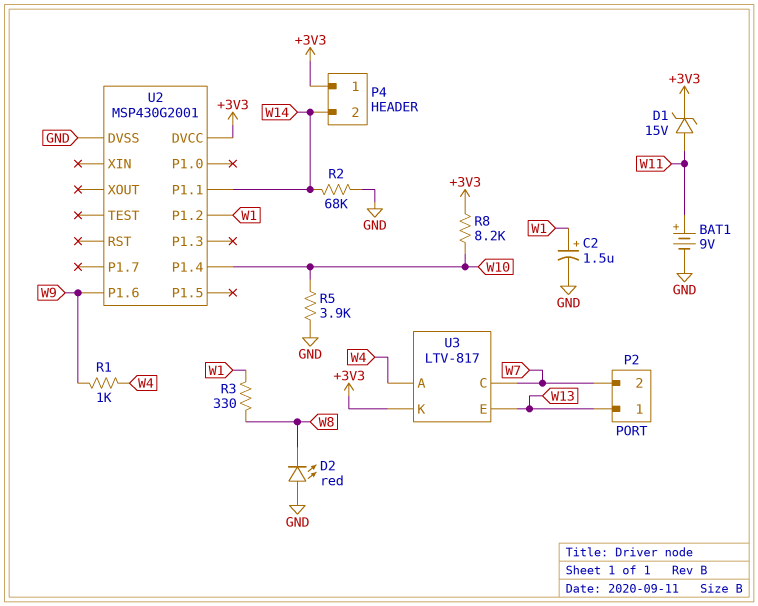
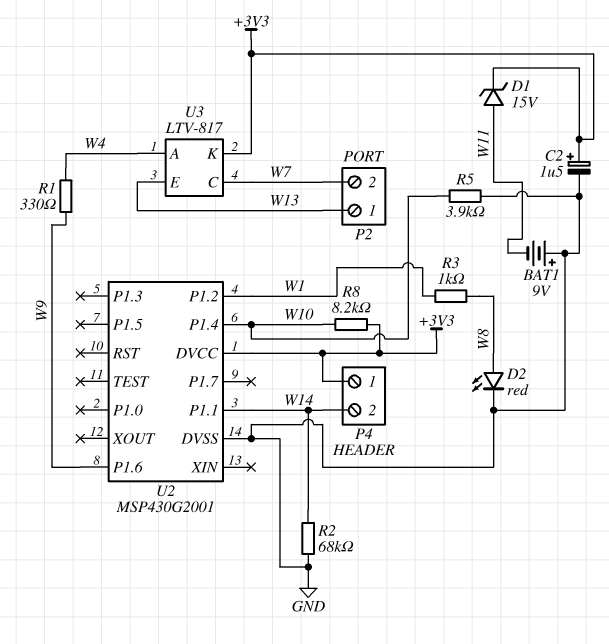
BAT1: 9V (plus W11, minus GND) -> 9V (plus GND, minus W11)
C2: 1.5uF (plus W1, minus GND) -> 1.5uF (plus +3V3, minus GND)
D2: LED red (A GND, K W8) -> LED red (A W8, K GND)
R1: 1k (W4, W9) -> 330 (W4, W9)
R3: 330 (W1, W8) -> 1k (W1, W8)

